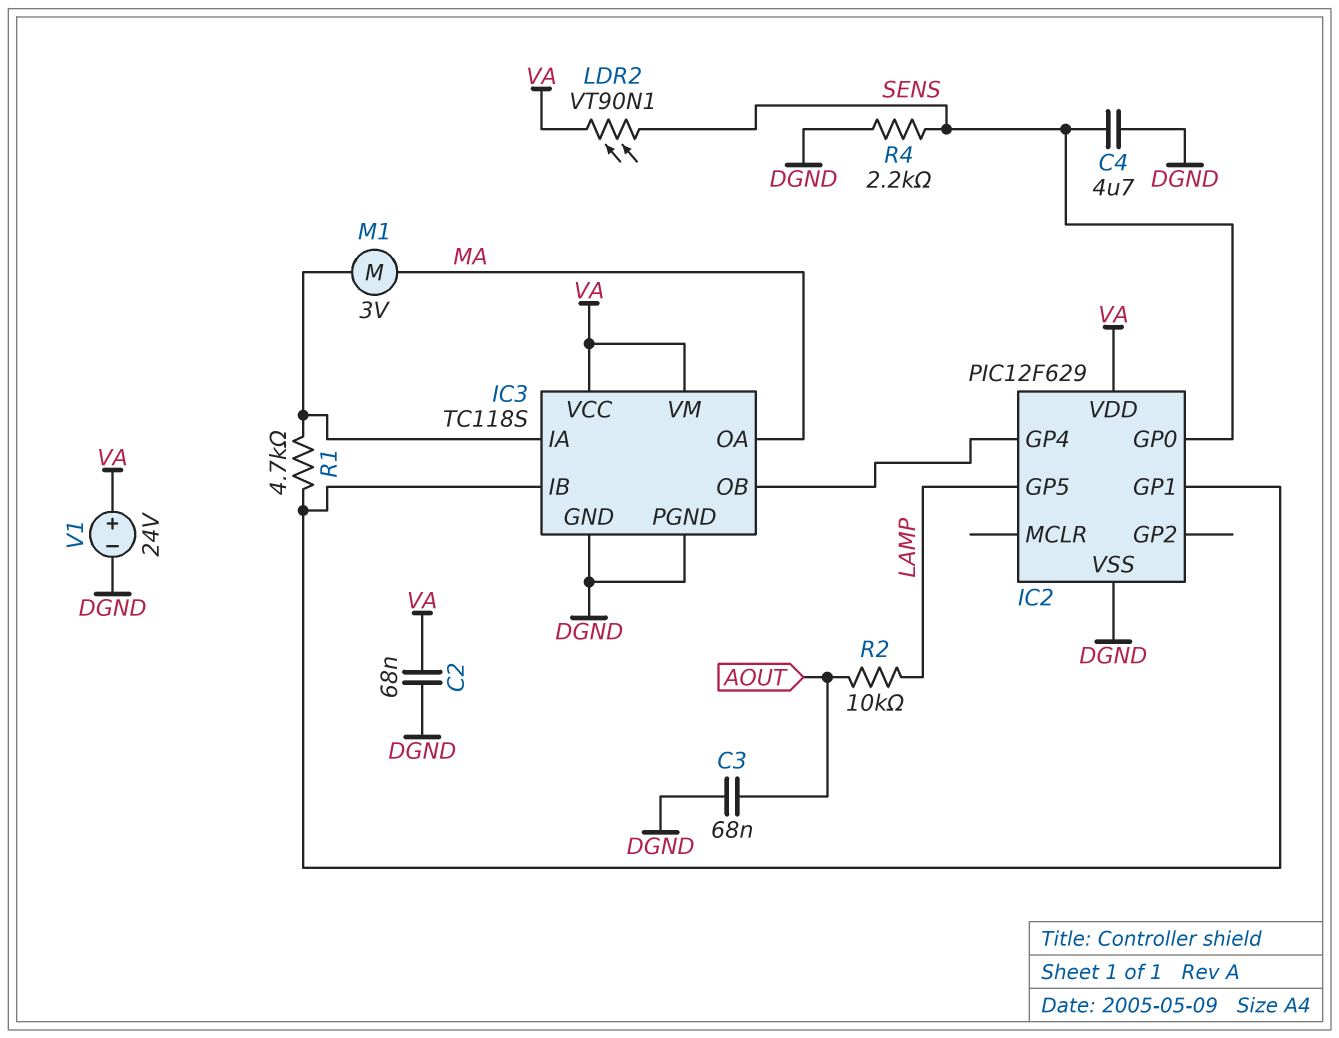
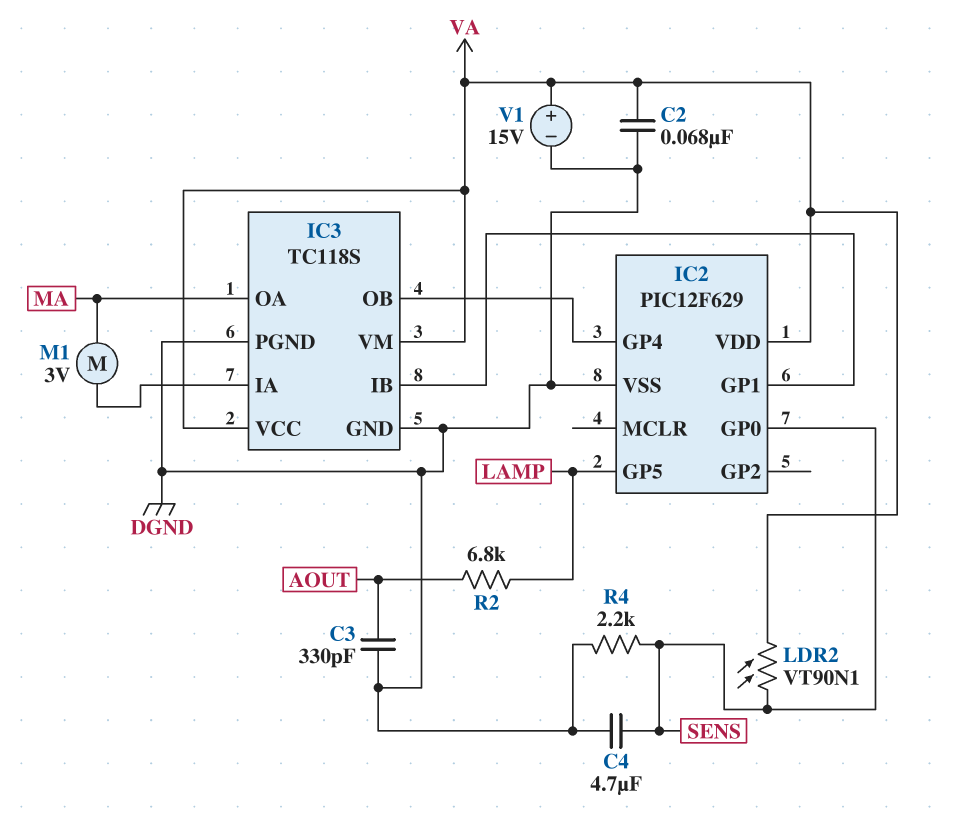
C3: 68nF (AOUT, DGND) -> 330pF (AOUT, DGND)
R1: 4.7k (IC2/GP1, IC3/IA) -> none
R2: 10k (AOUT, LAMP) -> 6.8k (AOUT, LAMP)
V1: 24V (plus VA, minus DGND) -> 15V (plus VA, minus DGND)

